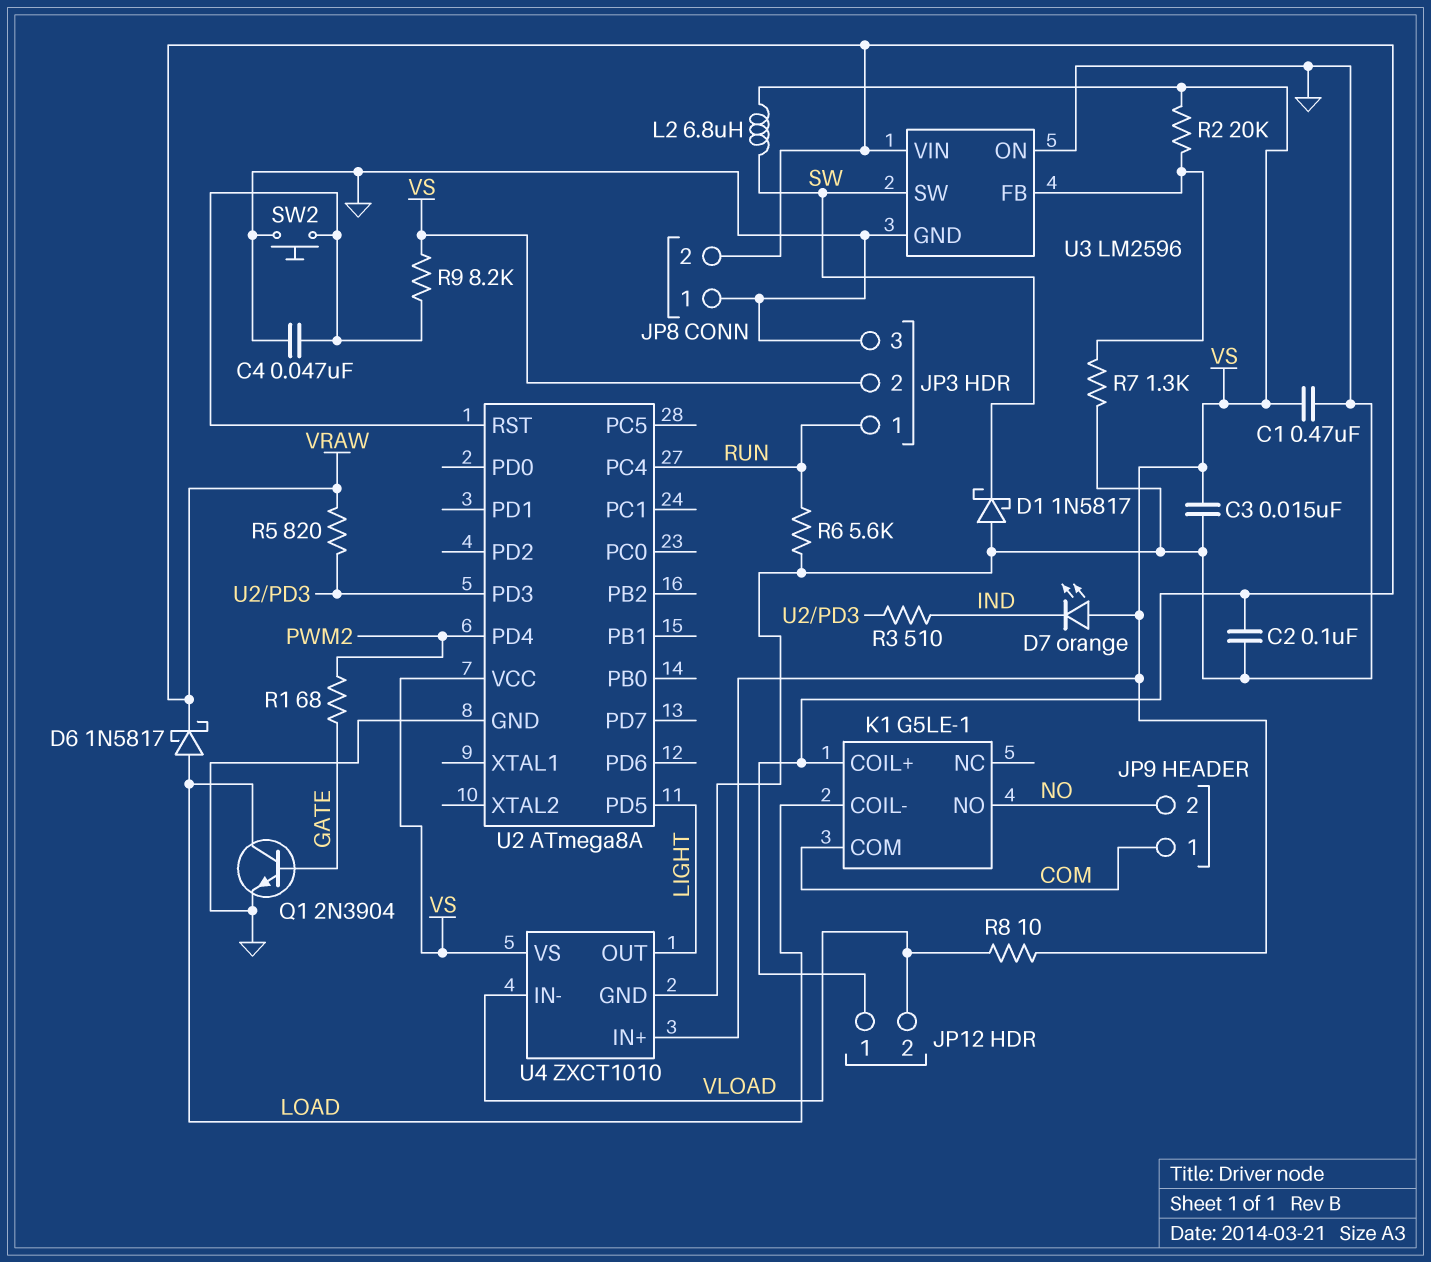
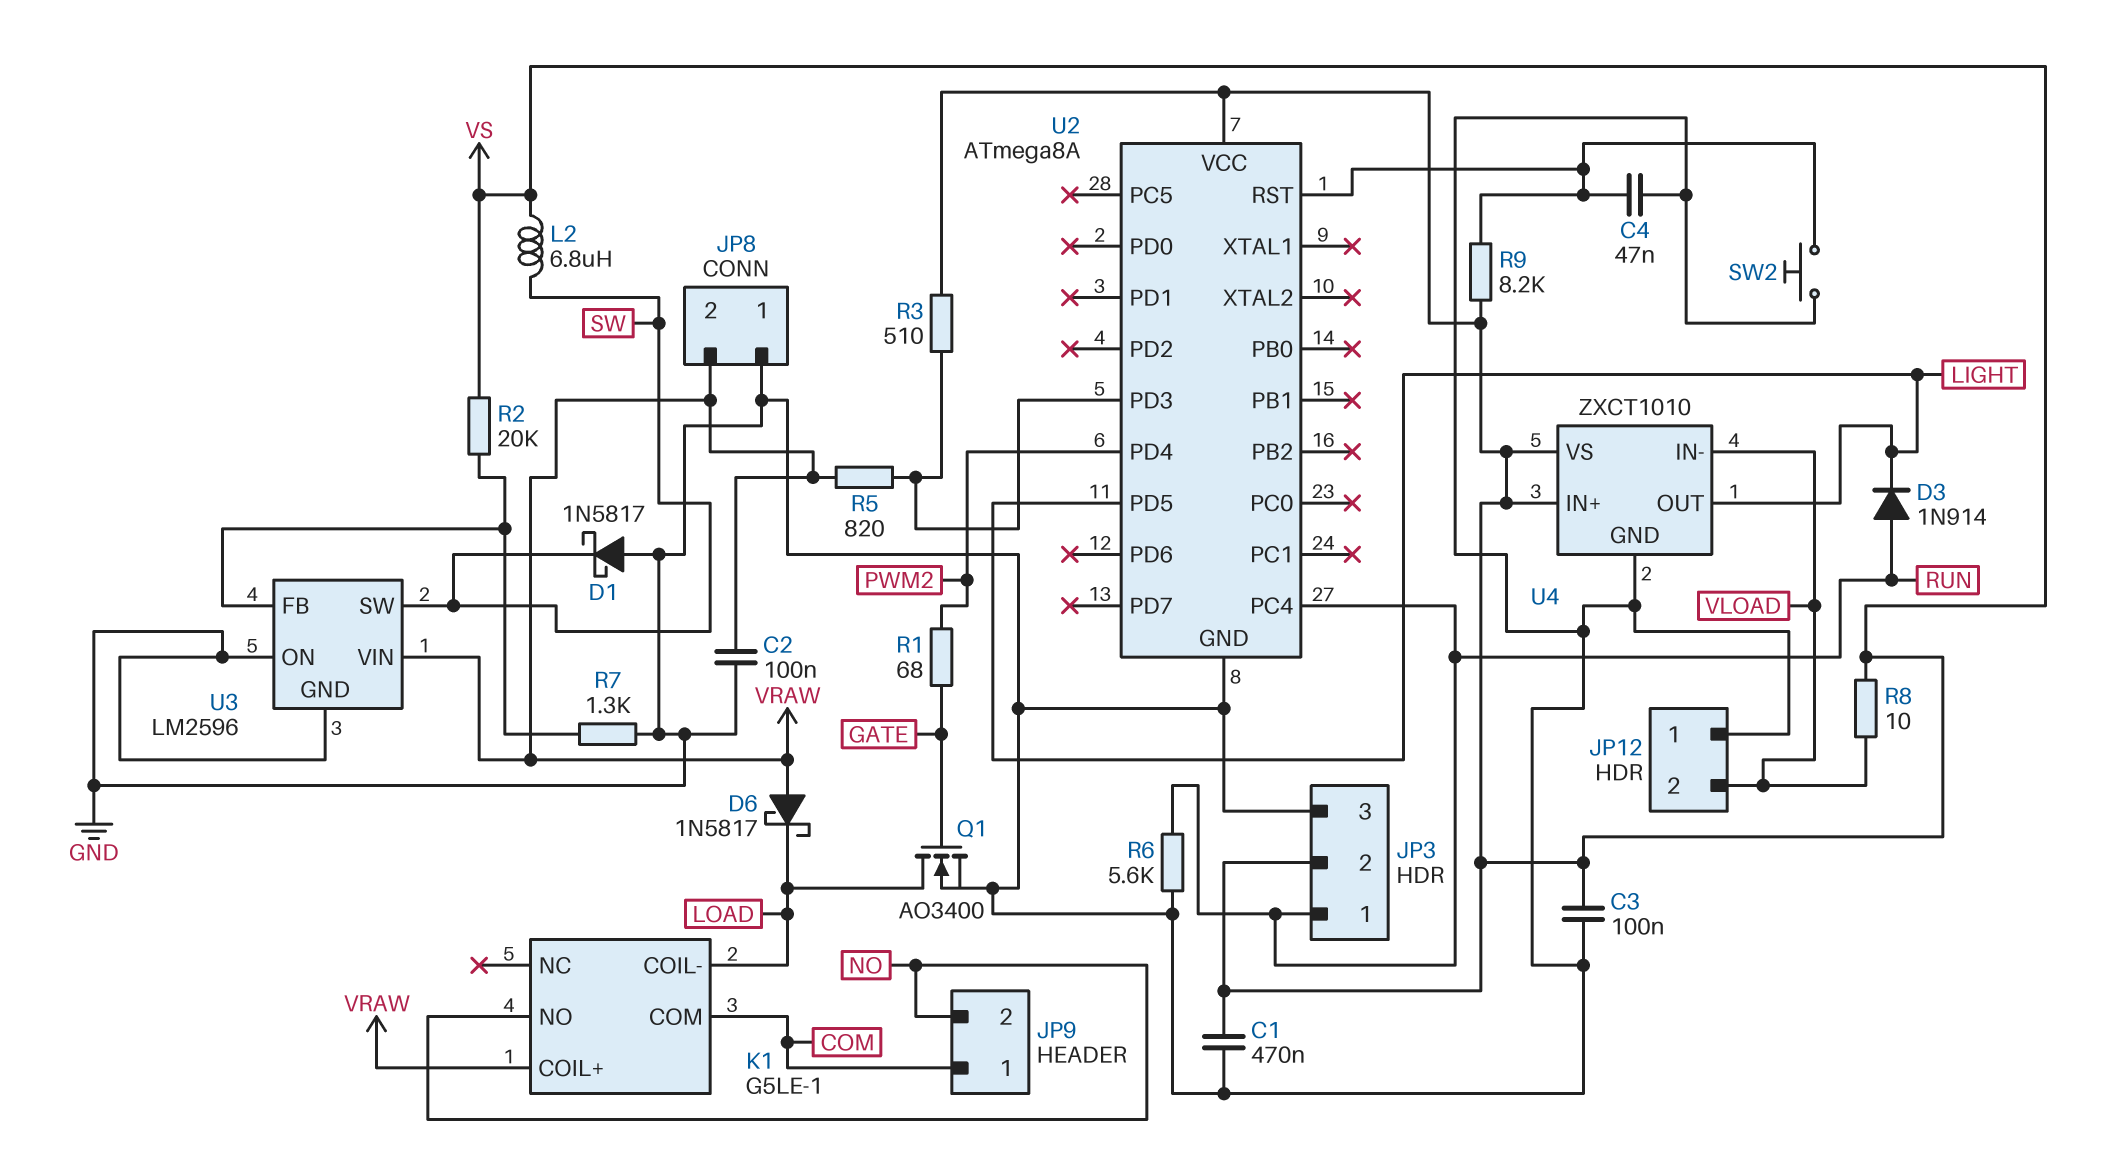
C3: 15nF (GND, VS) -> 100nF (GND, VS)
D3: none -> diode 1N914 (A RUN, K LIGHT)
D6: schottky 1N5817 (A LOAD, K VRAW) -> schottky 1N5817 (A VRAW, K LOAD)
D7: LED orange (A VS, K IND) -> none
JP12 pin 1: VRAW -> GND
Q1: NPN 2N3904 (B GATE, C LOAD, E GND) -> NMOS AO3400 (G GATE, D LOAD, S GND)
R3: 510 (IND, U2/PD3) -> 510 (U2/PD3, VS)

